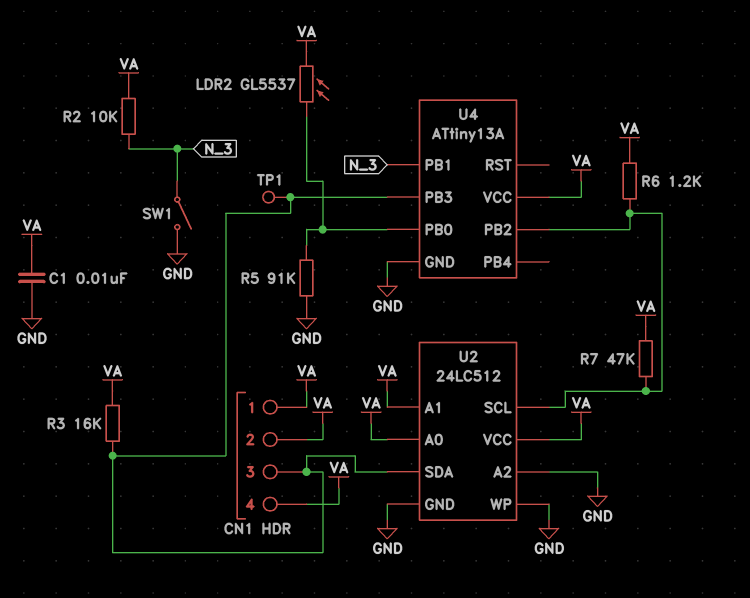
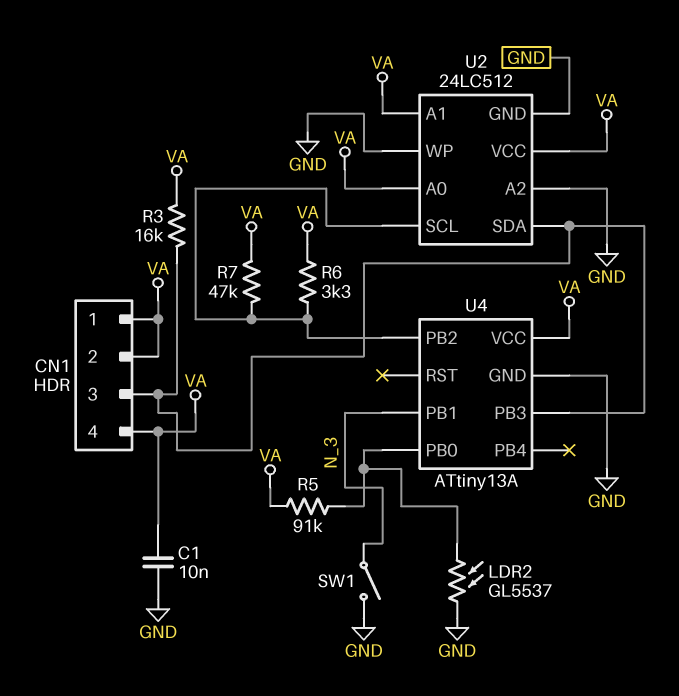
LDR2: GL5537 (U4/PB0, VA) -> GL5537 (GND, U4/PB0)
R2: 10k (N_3, VA) -> none
R5: 91k (GND, U4/PB0) -> 91k (U4/PB0, VA)
R6: 1.2k (U2/SCL, VA) -> 3.3k (U2/SCL, VA)
TP1: test point (CN1/3) -> none

